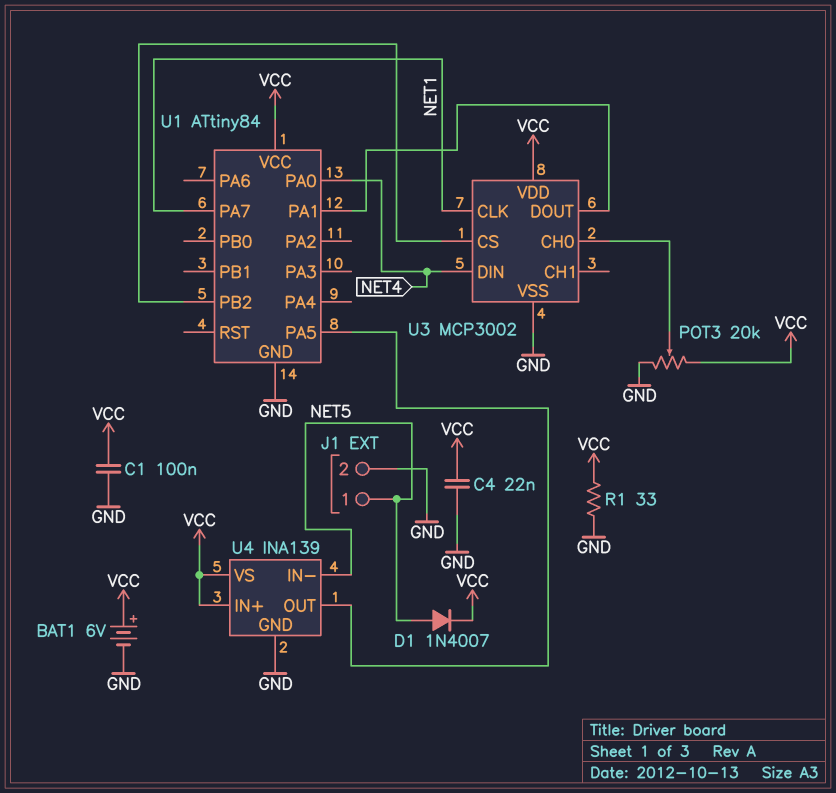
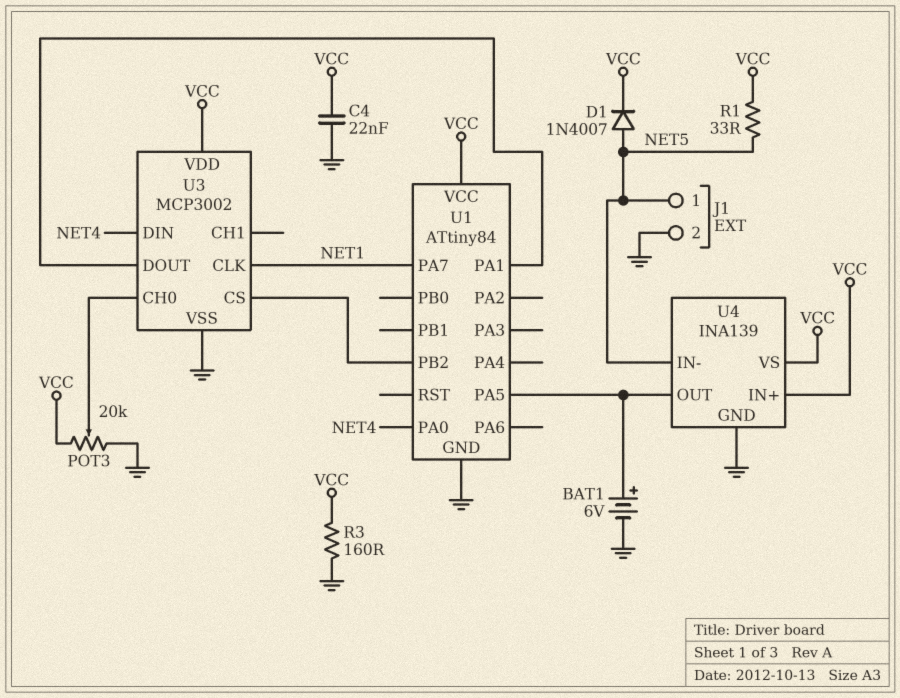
BAT1: 6V (plus VCC, minus GND) -> 6V (plus U1/PA5, minus GND)
C1: 100nF (GND, VCC) -> none
R1: 33 (GND, VCC) -> 33 (NET5, VCC)
R3: none -> 160 (GND, VCC)

